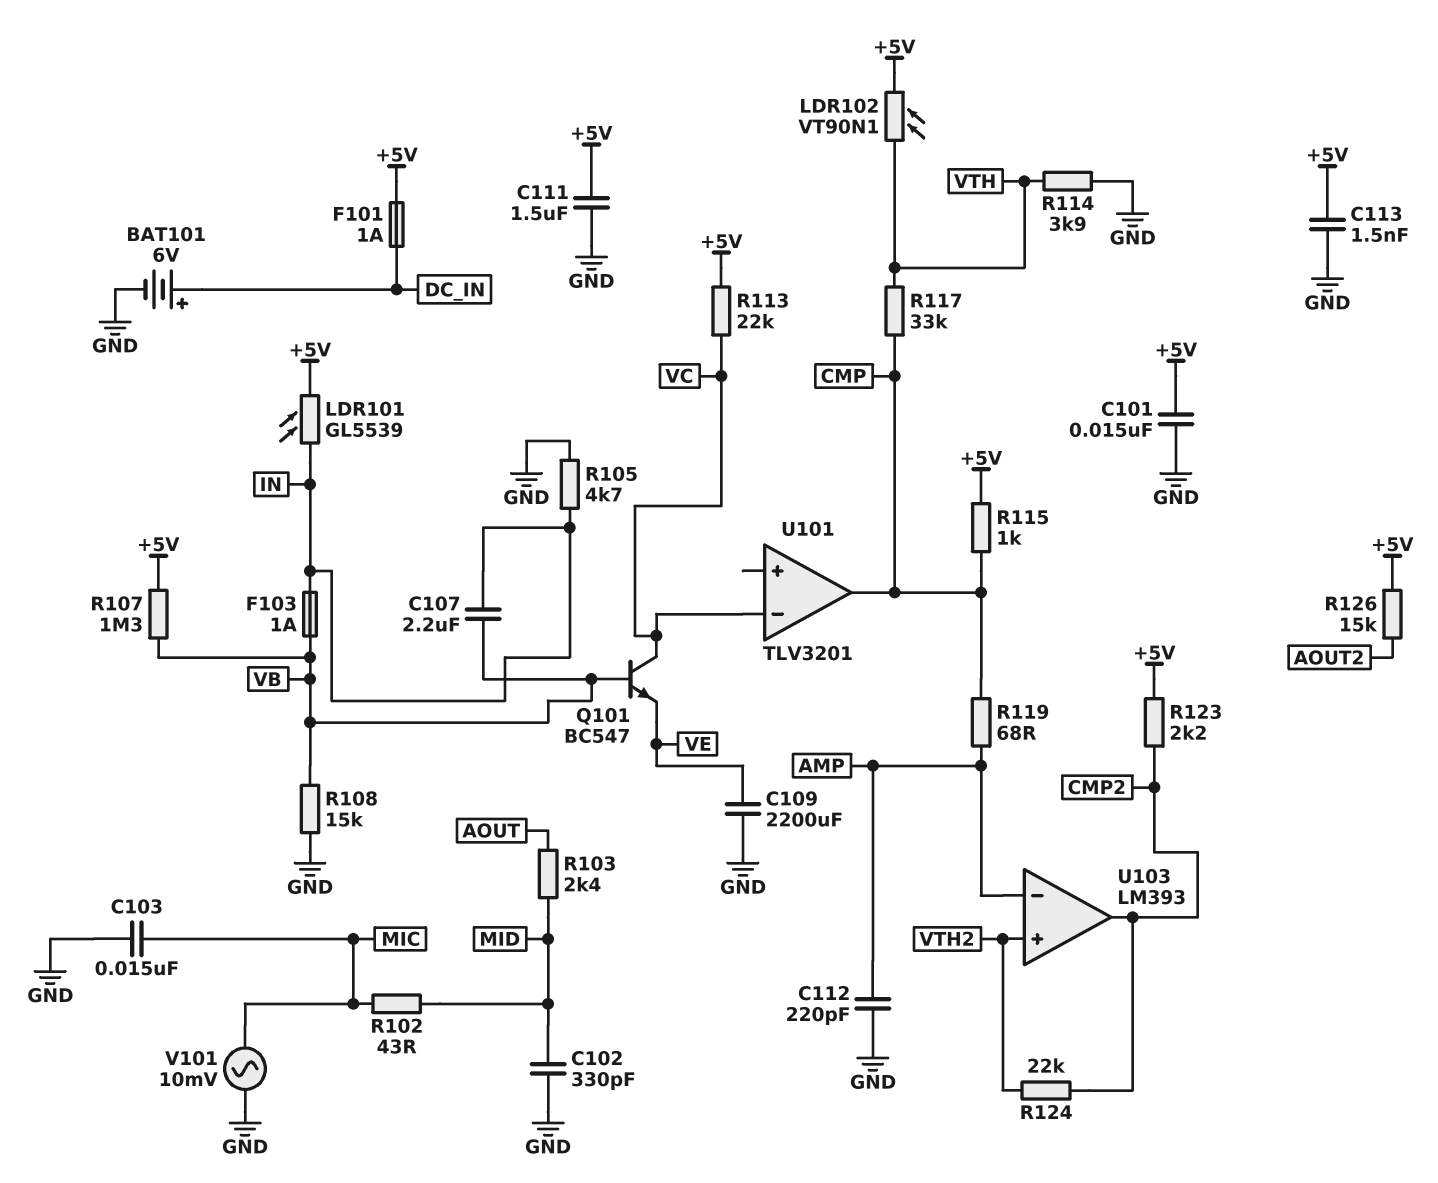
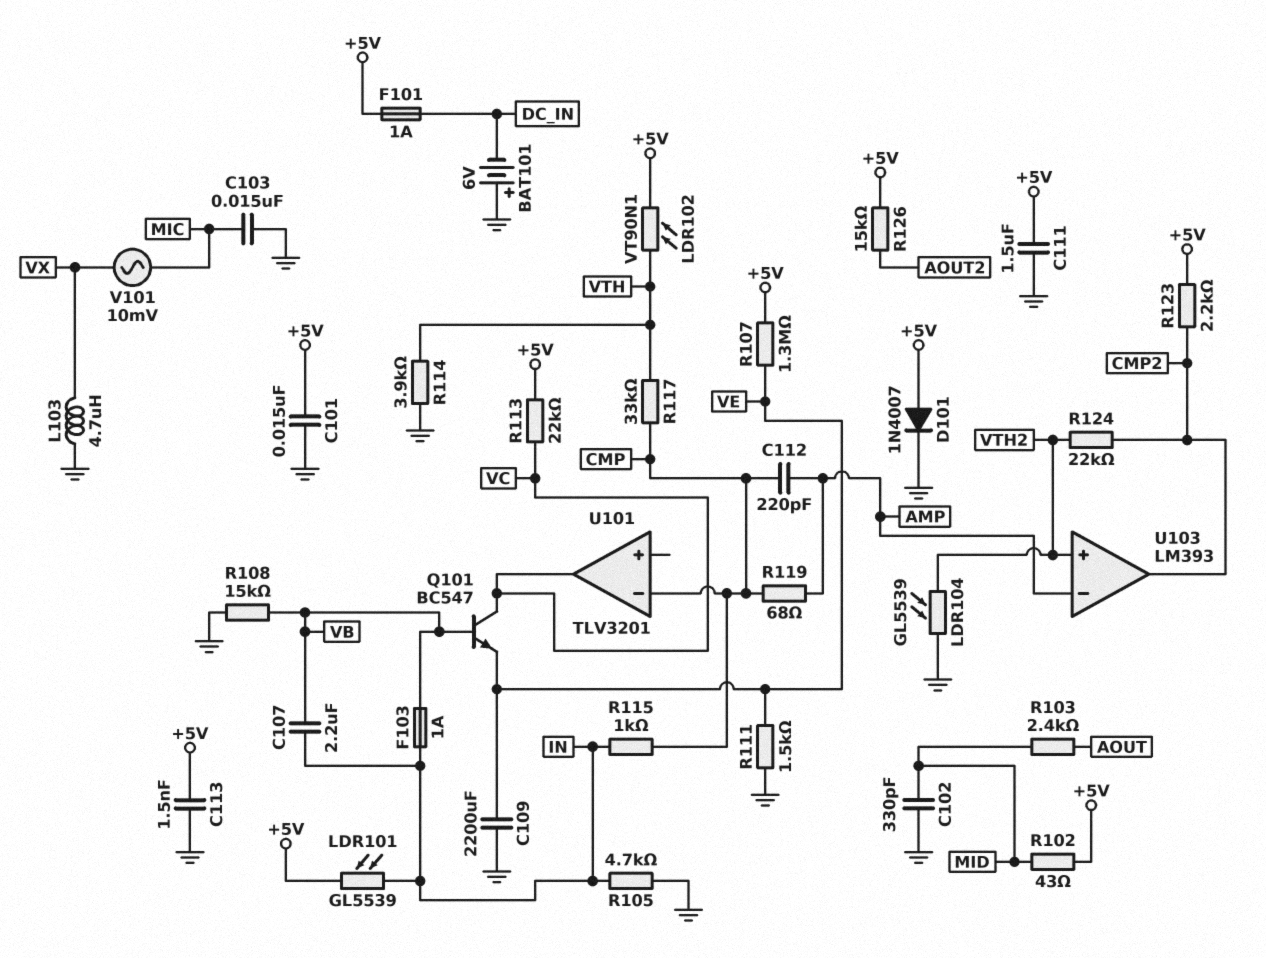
BAT101: 6V (plus DC_IN, minus GND) -> 6V (plus GND, minus DC_IN)
C112: 220pF (AMP, GND) -> 220pF (AMP, CMP)
D101: none -> diode 1N4007 (A +5V, K GND)
L103: none -> 4.7uH (GND, VX)
LDR104: none -> GL5539 (GND, VTH2)
R102: 43 (MIC, MID) -> 43 (+5V, MID)
R107: 1.3M (+5V, VB) -> 1.3M (+5V, VE)
R111: none -> 1.5k (GND, VE)
R115: 1k (+5V, CMP) -> 1k (CMP, IN)
U101 pin in-: VC -> CMP
U101 pin out: CMP -> VC
V101: AC 10mV (GND, MIC) -> AC 10mV (MIC, VX)

